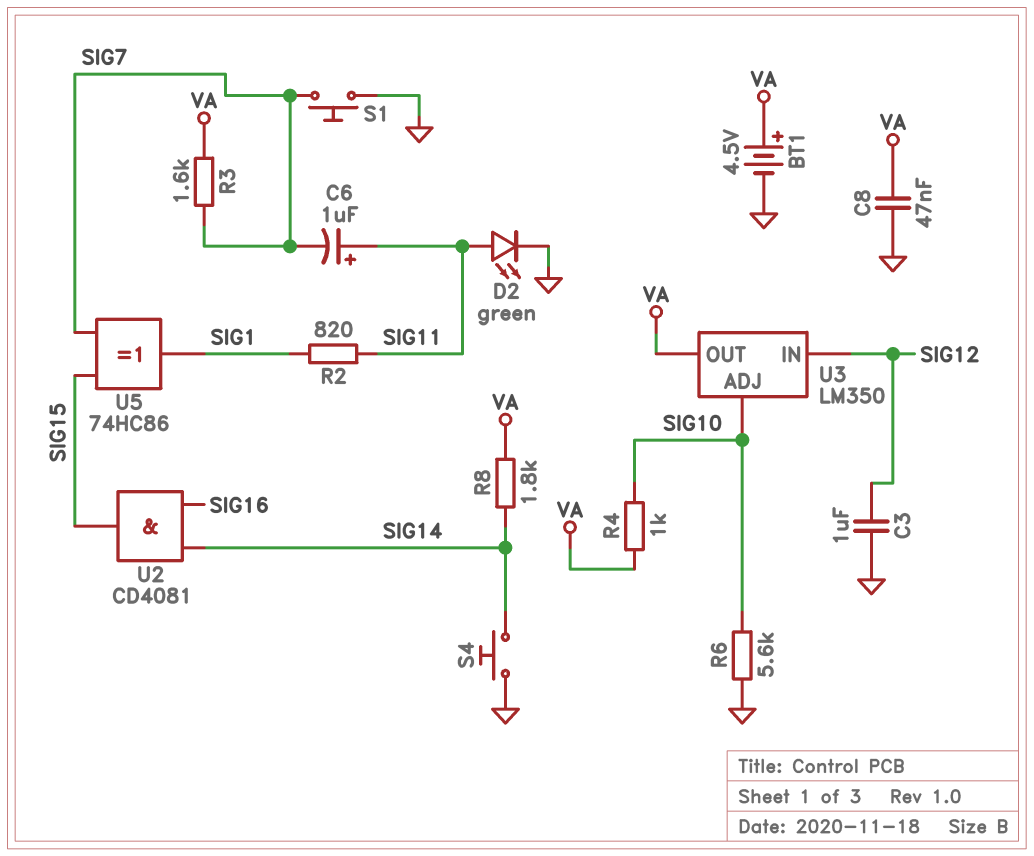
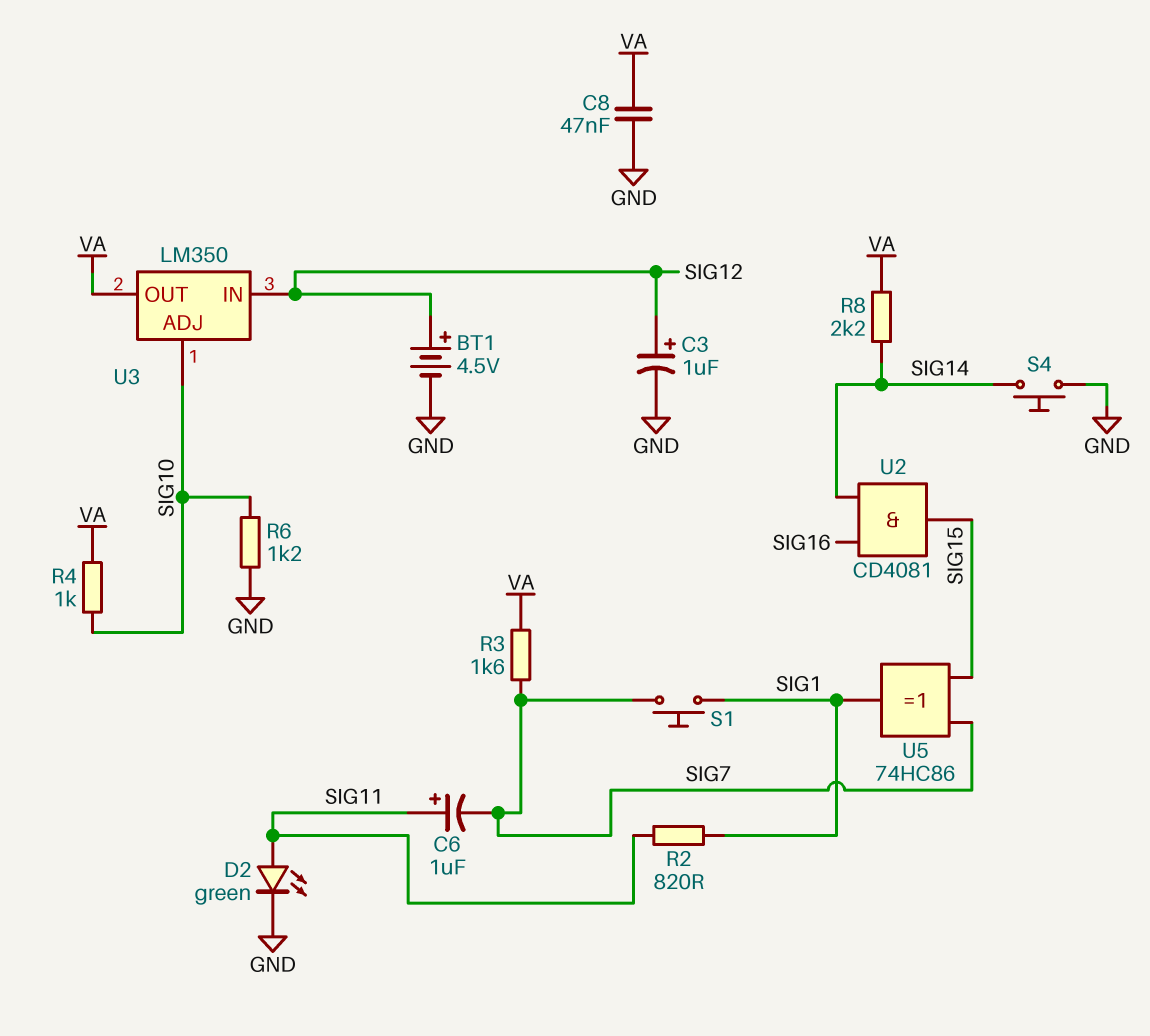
BT1: 4.5V (plus VA, minus GND) -> 4.5V (plus SIG12, minus GND)
C3: 1uF (GND, SIG12) -> 1uF (plus SIG12, minus GND)
R6: 5.6k (GND, SIG10) -> 1.2k (GND, SIG10)
R8: 1.8k (SIG14, VA) -> 2.2k (SIG14, VA)
S1: button (GND, SIG7) -> button (SIG1, SIG7)

